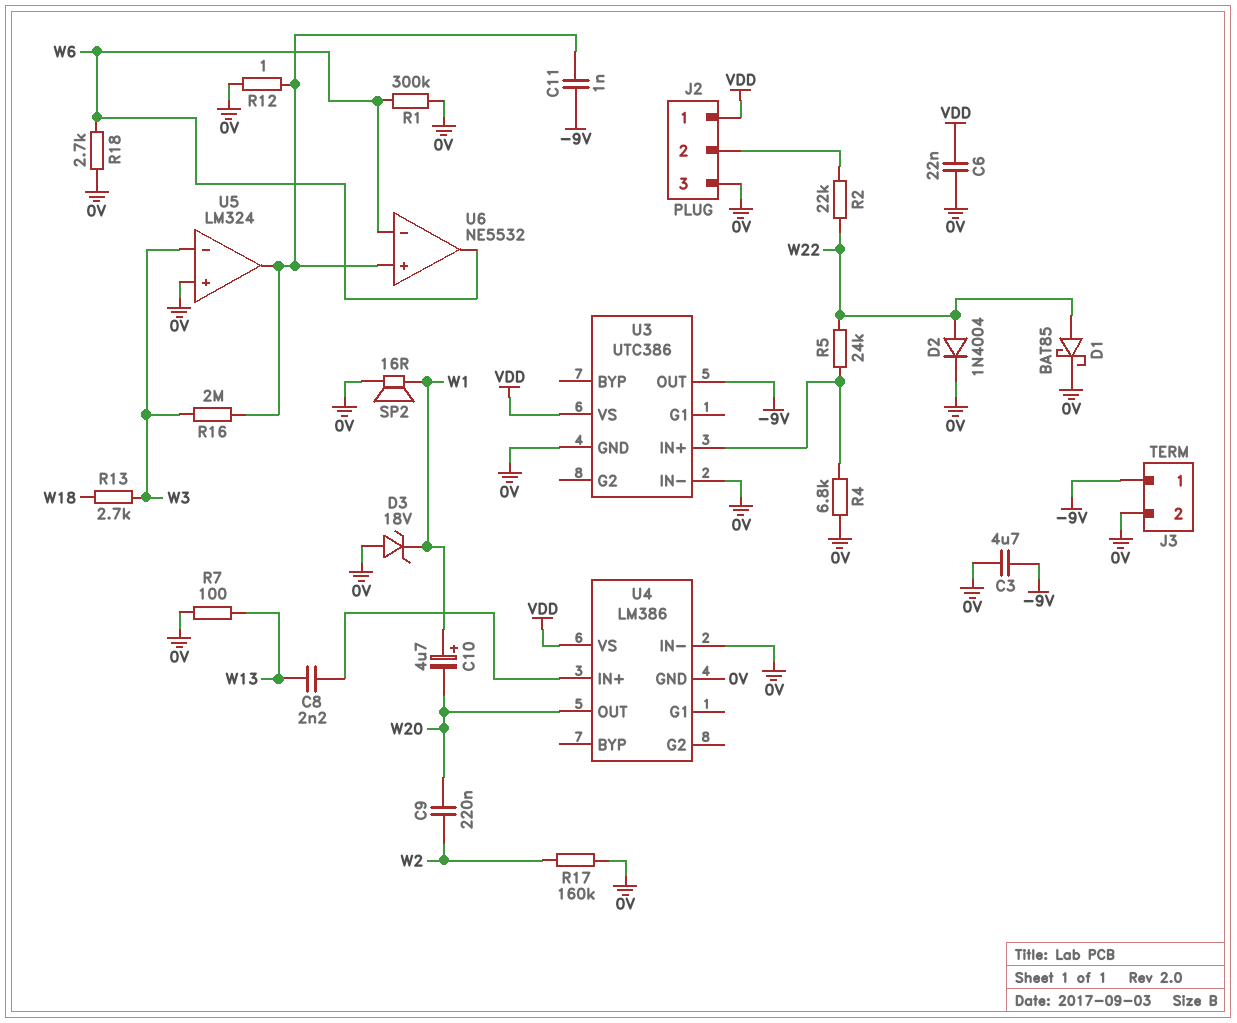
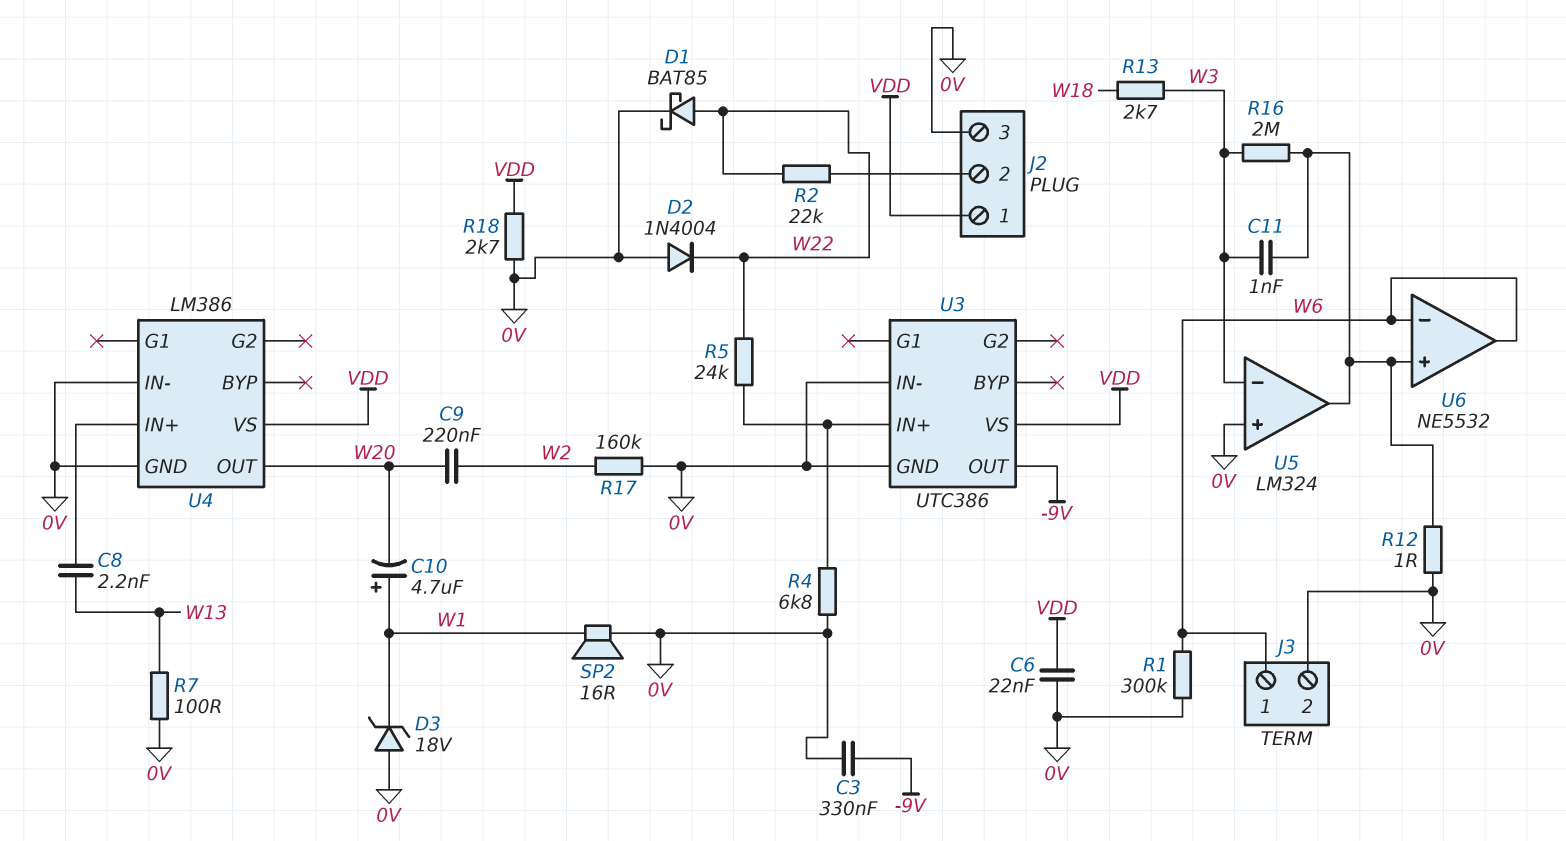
C3: 4.7uF (-9V, 0V) -> 330nF (-9V, 0V)
C11: 1nF (-9V, U5/out) -> 1nF (U5/out, W3)
D2: diode 1N4004 (A W22, K 0V) -> diode 1N4004 (A 0V, K W22)
J3 pin 1: -9V -> W6
R18: 2.7k (0V, W6) -> 2.7k (0V, VDD)

